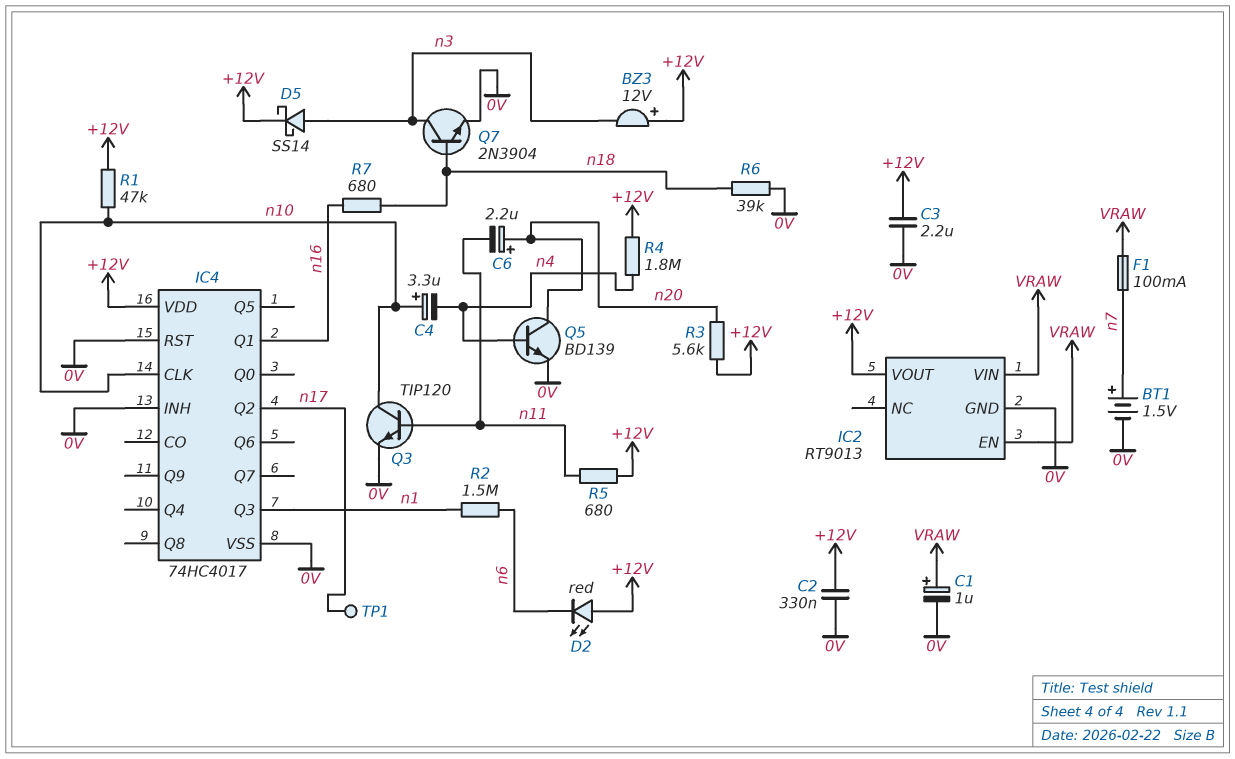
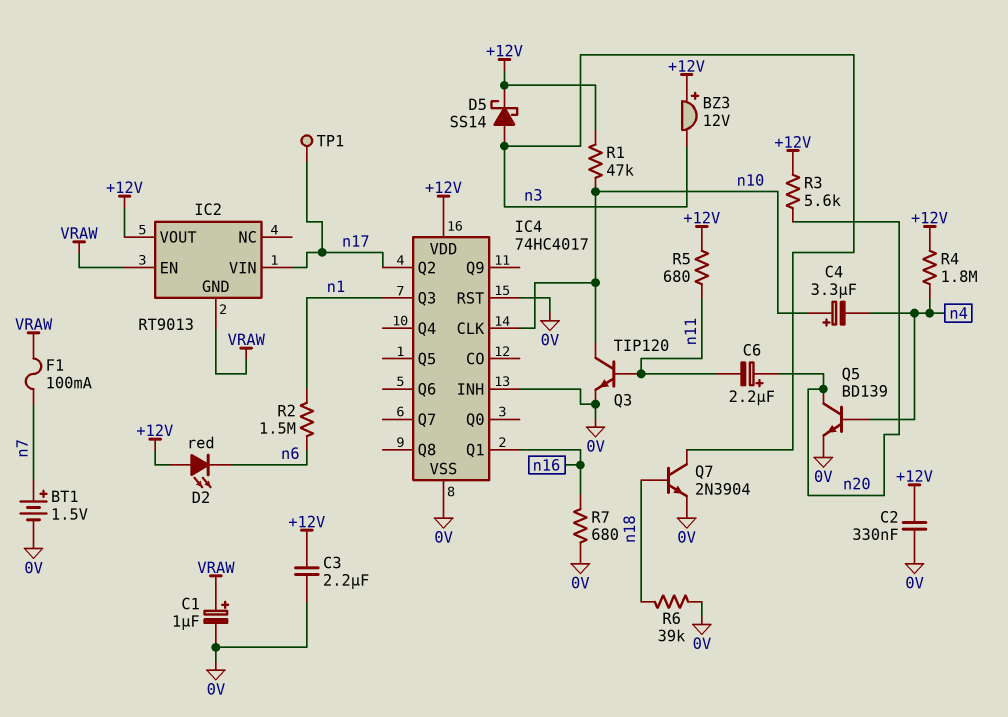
IC2 pin GND: 0V -> VRAW
IC2 pin VIN: VRAW -> n17
R7: 680 (n16, n18) -> 680 (0V, n16)

